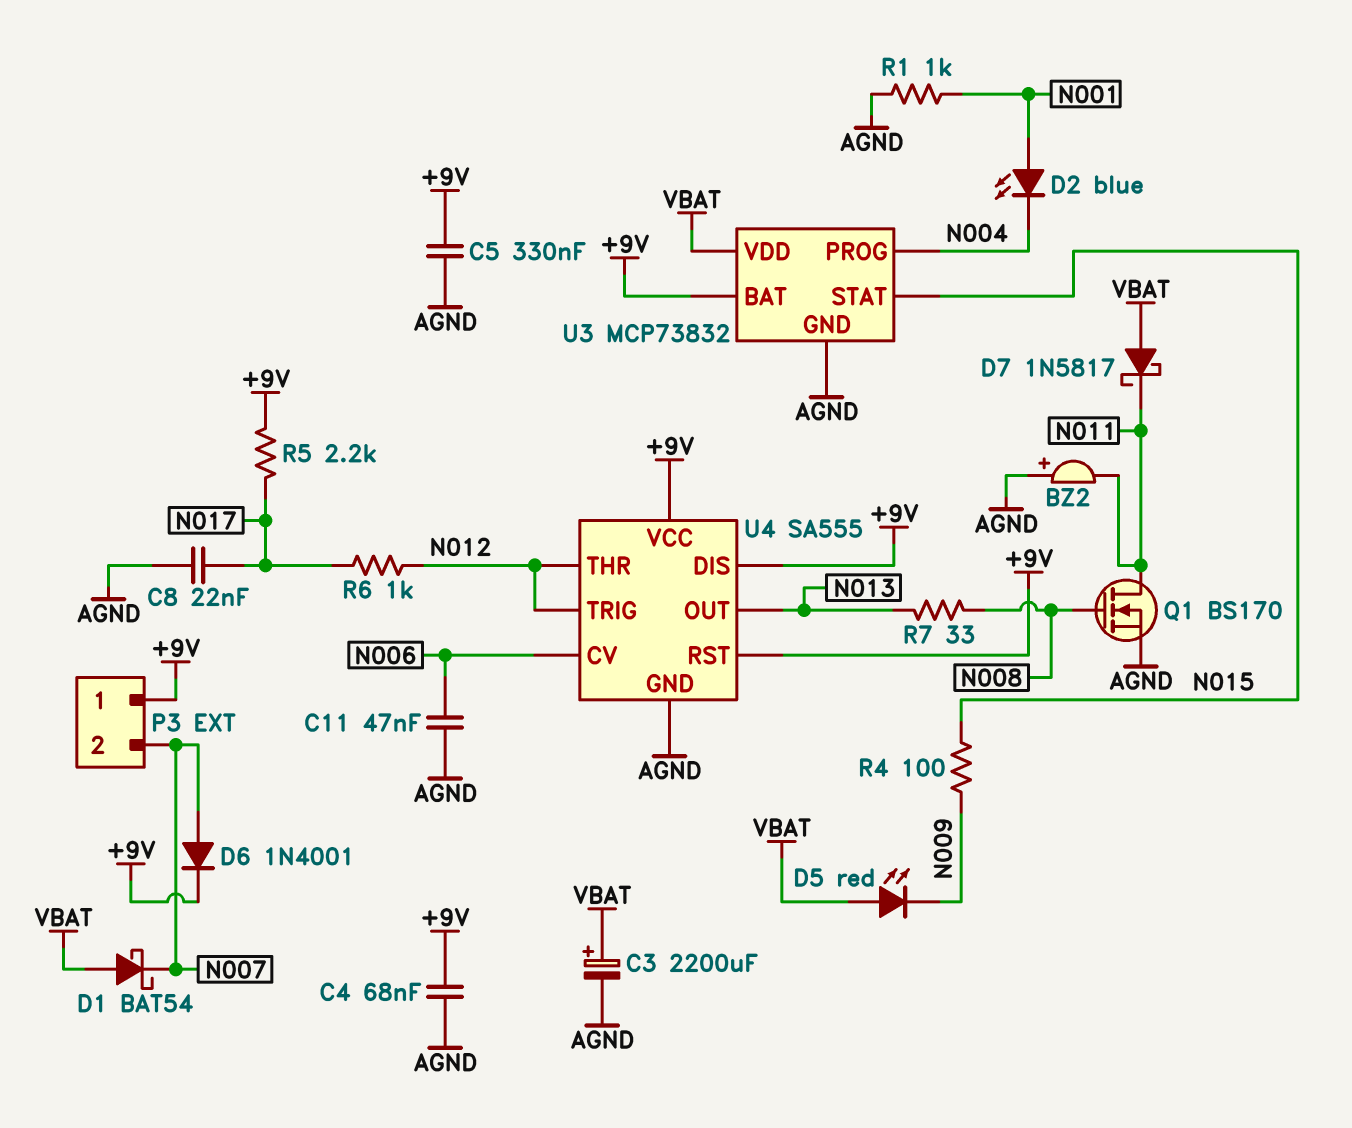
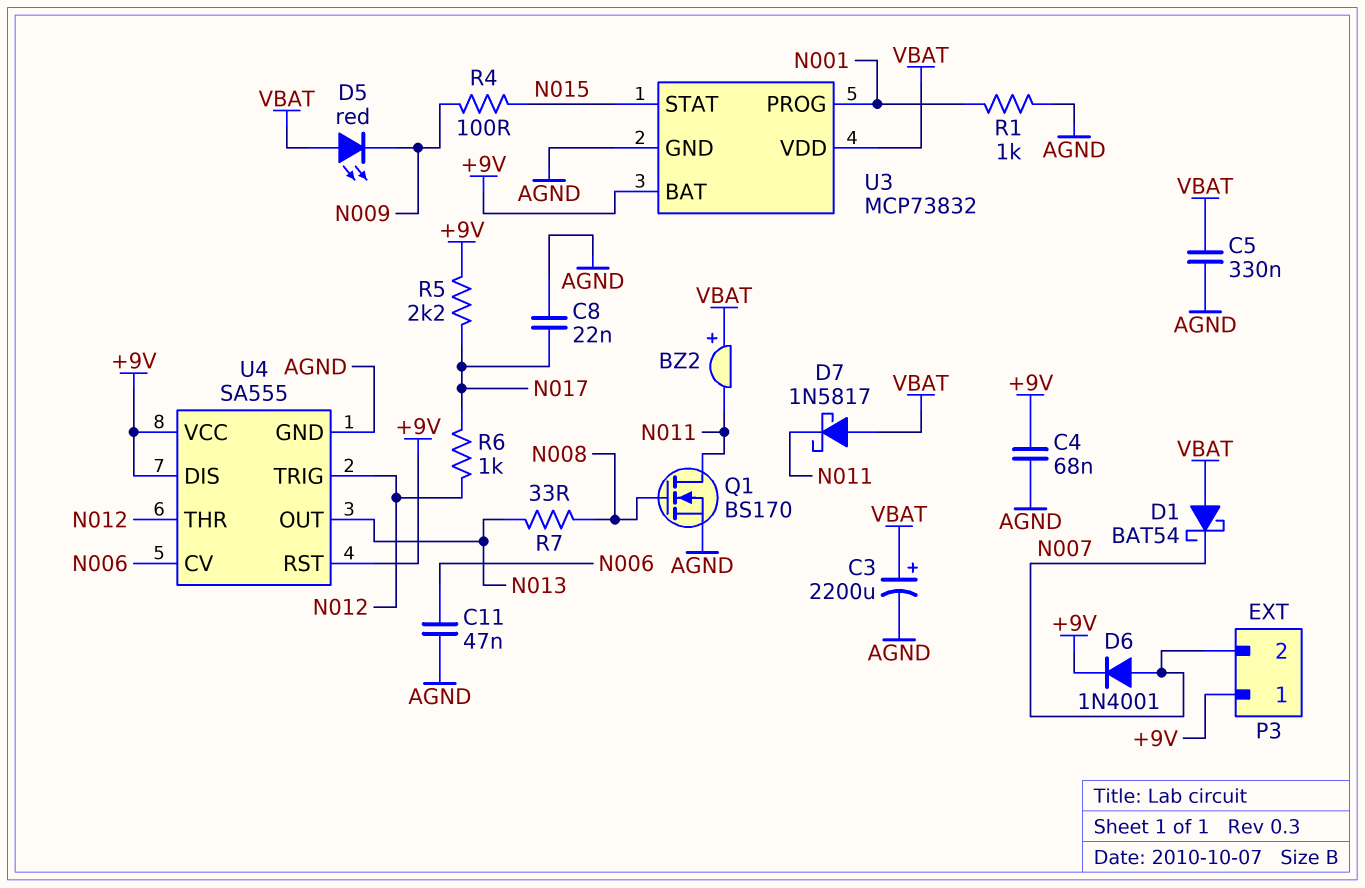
BZ2: buzzer (plus AGND, minus N011) -> buzzer (plus VBAT, minus N011)
C5: 330nF (+9V, AGND) -> 330nF (AGND, VBAT)
D2: LED blue (A N001, K N004) -> none
U3 pin PROG: N004 -> N001

